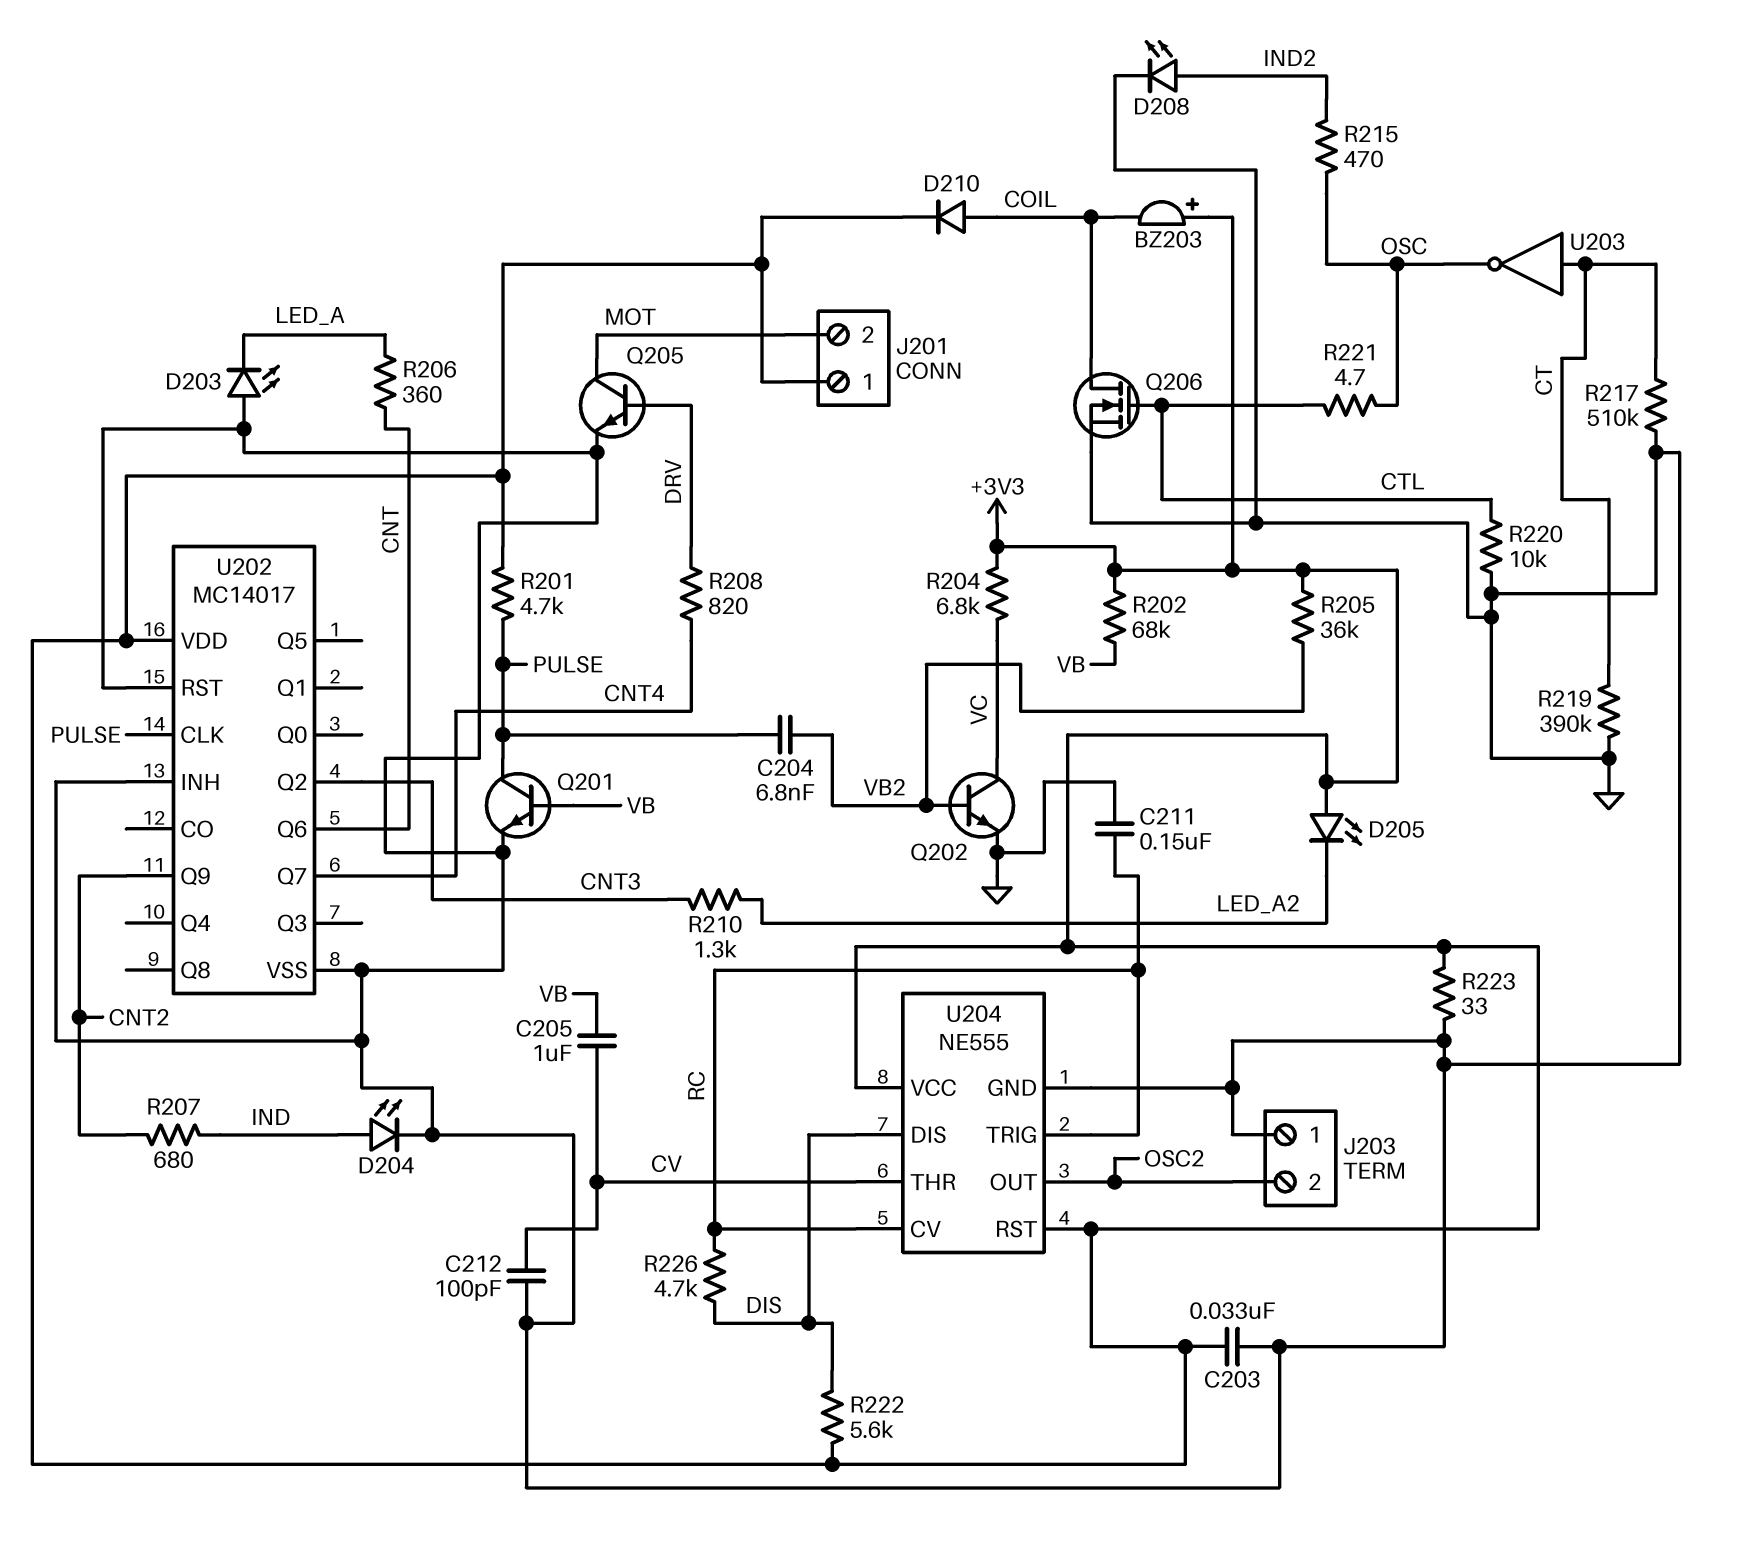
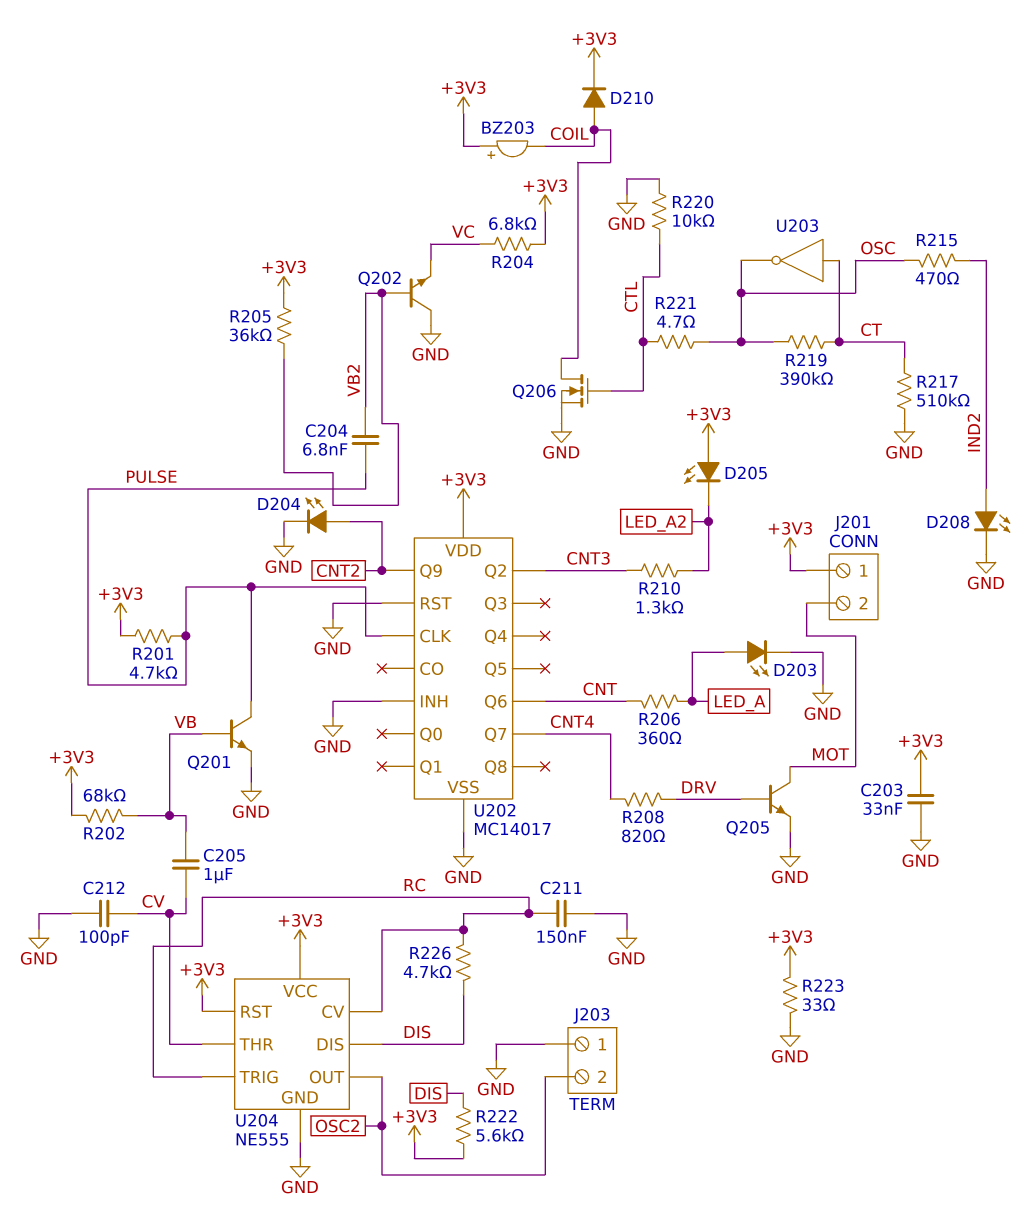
D203: LED (A GND, K LED_A) -> LED (A LED_A, K GND)
D204: LED (A IND, K GND) -> LED (A CNT2, K GND)
Q202: NPN (B VB2, C VC, E GND) -> NPN (B VB2, C GND, E VC)
R207: 680 (CNT2, IND) -> none
R219: 390k (CT, GND) -> 390k (CT, OSC)

